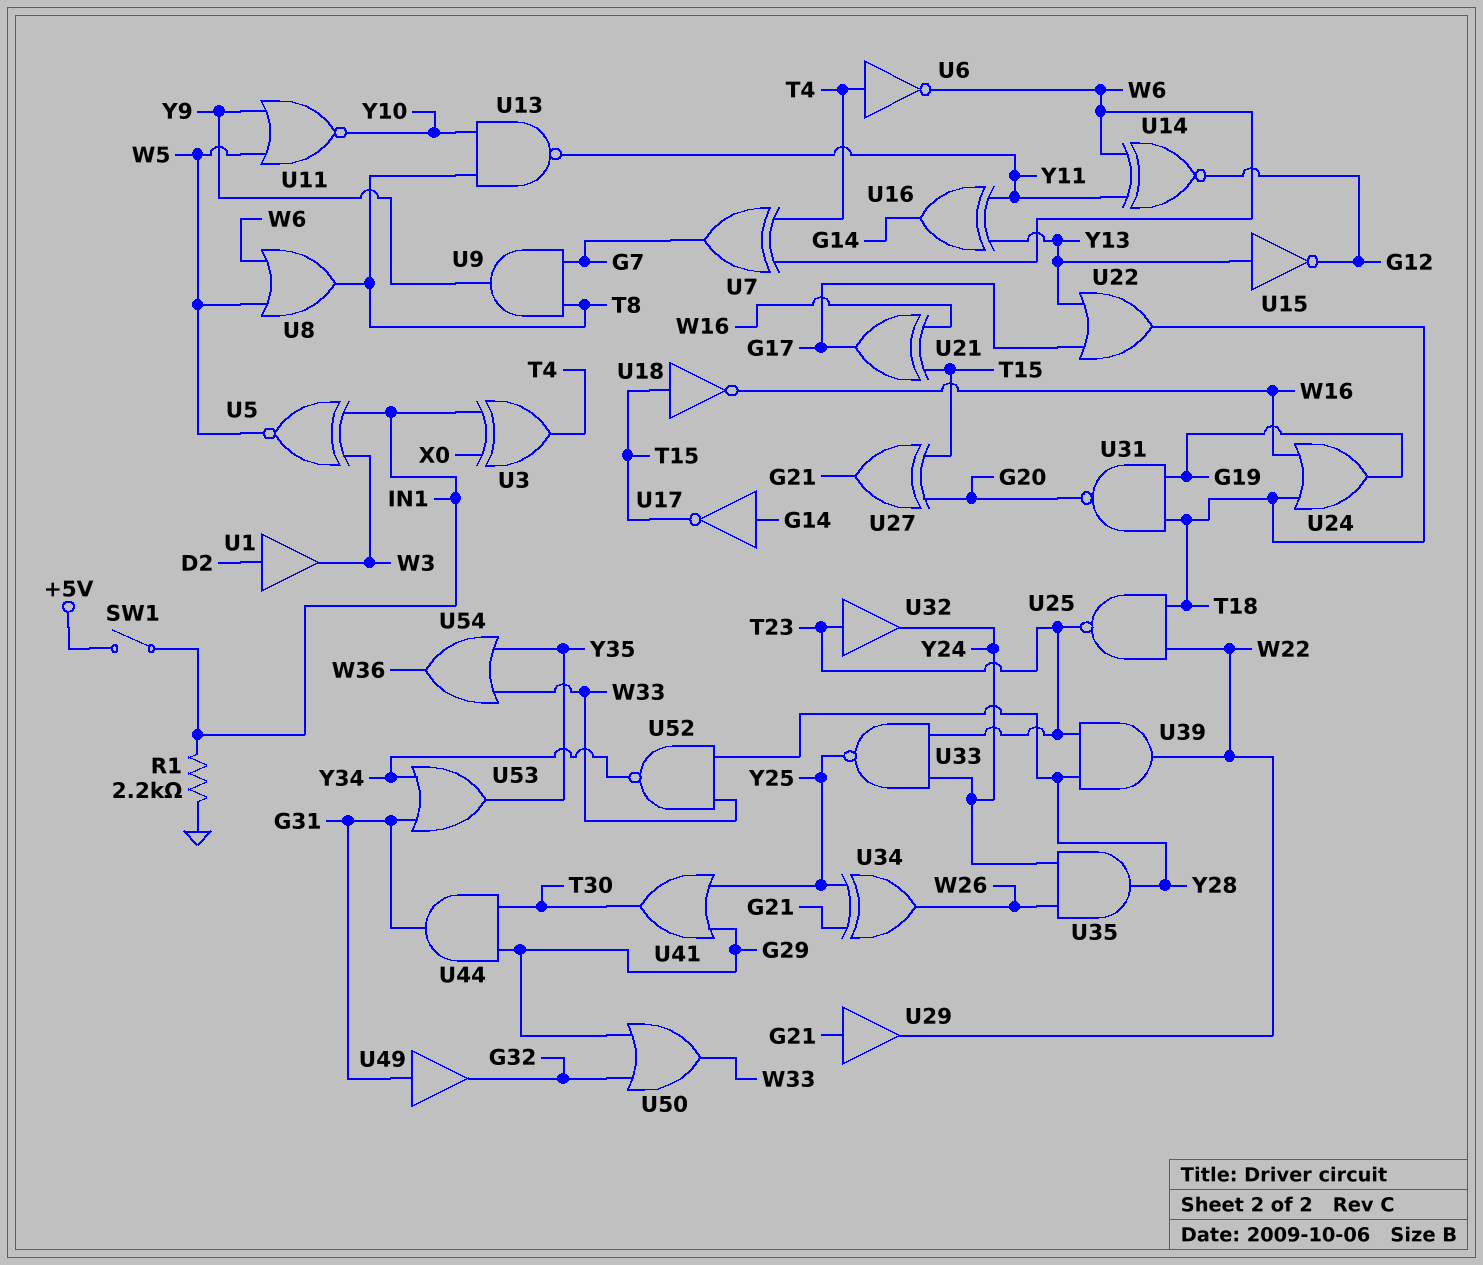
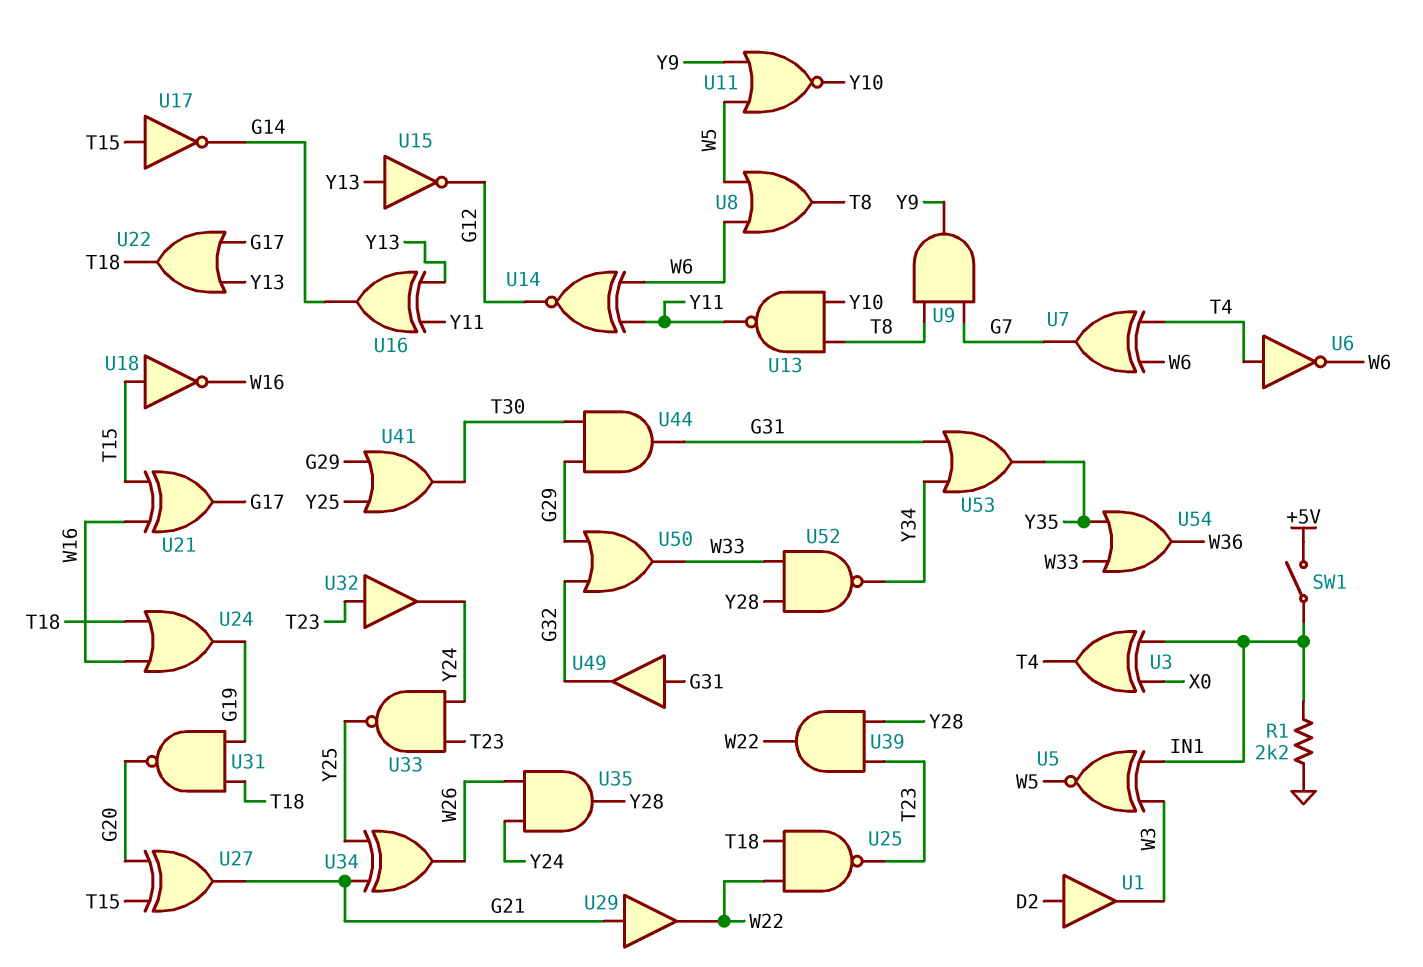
U17: NOT (in G14, out T15) -> NOT (in T15, out G14)

